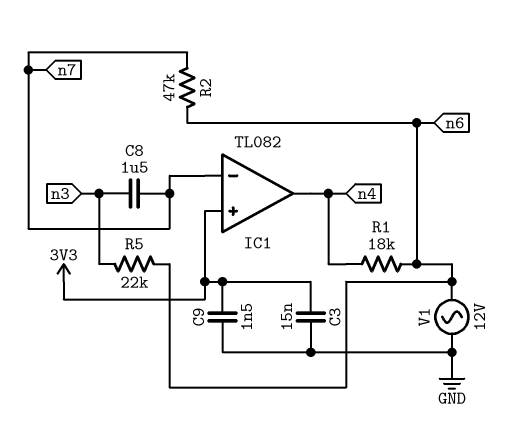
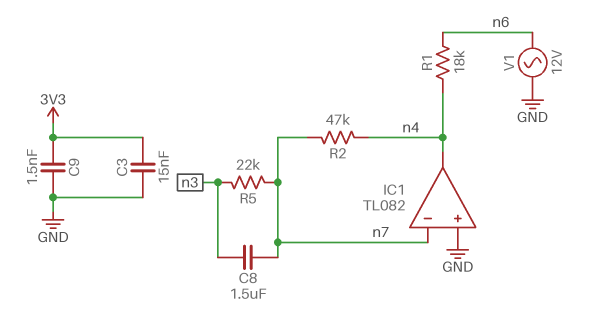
IC1 pin in+: 3V3 -> GND
R2: 47k (n6, n7) -> 47k (n4, n7)
R5: 22k (n3, n6) -> 22k (n3, n7)

